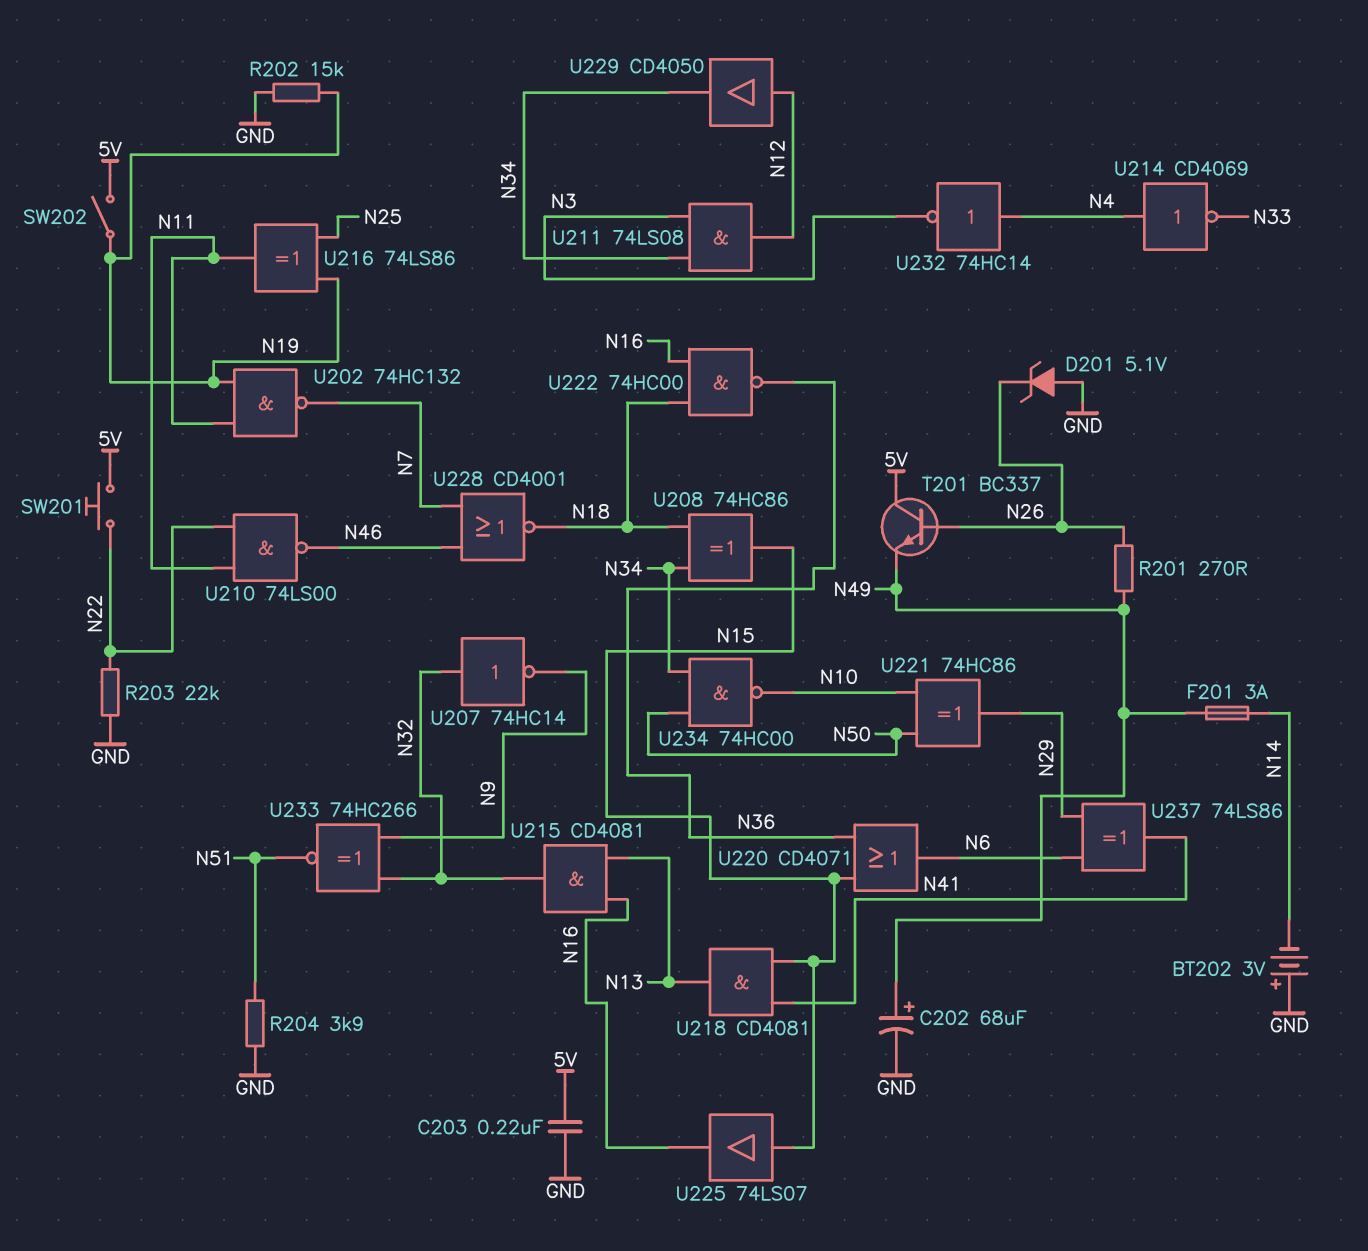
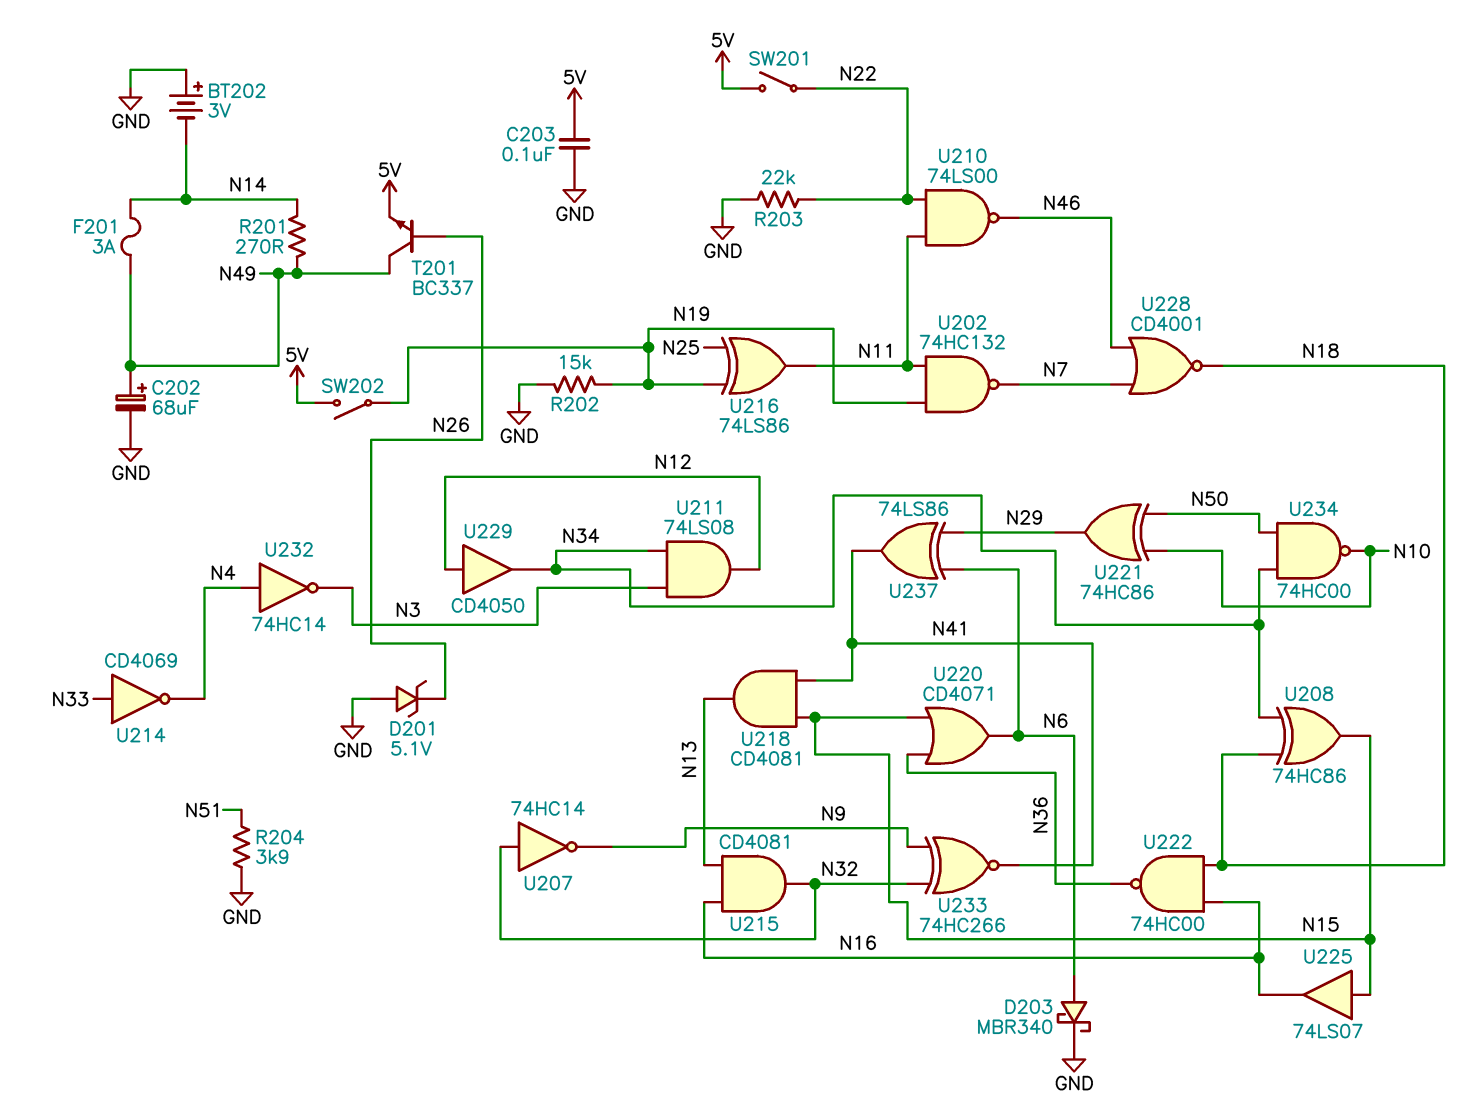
C203: 220nF (5V, GND) -> 100nF (5V, GND)
D203: none -> schottky MBR340 (A N6, K GND)
R201: 270 (N26, N49) -> 270 (N14, N49)
SW201: button (5V, N22) -> switch (5V, N22)
T201: NPN BC337 (B N26, C 5V, E N49) -> NPN BC337 (B N26, C N49, E 5V)
U214: NOT CD4069 (in N4, out N33) -> NOT CD4069 (in N33, out N4)
U233: XNOR 74HC266 (in N9, in N32, out N51) -> XNOR 74HC266 (in N9, in N32, out N41)

